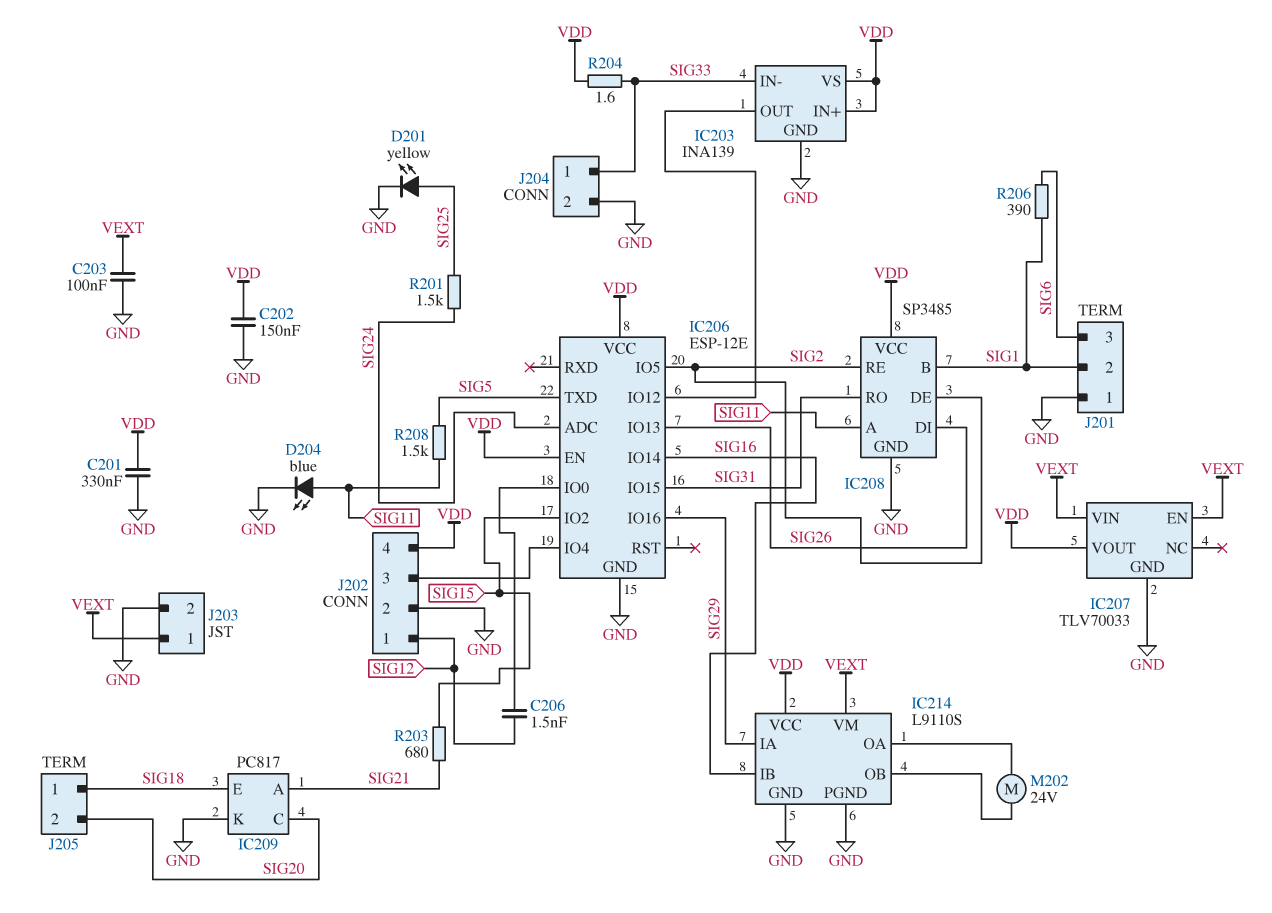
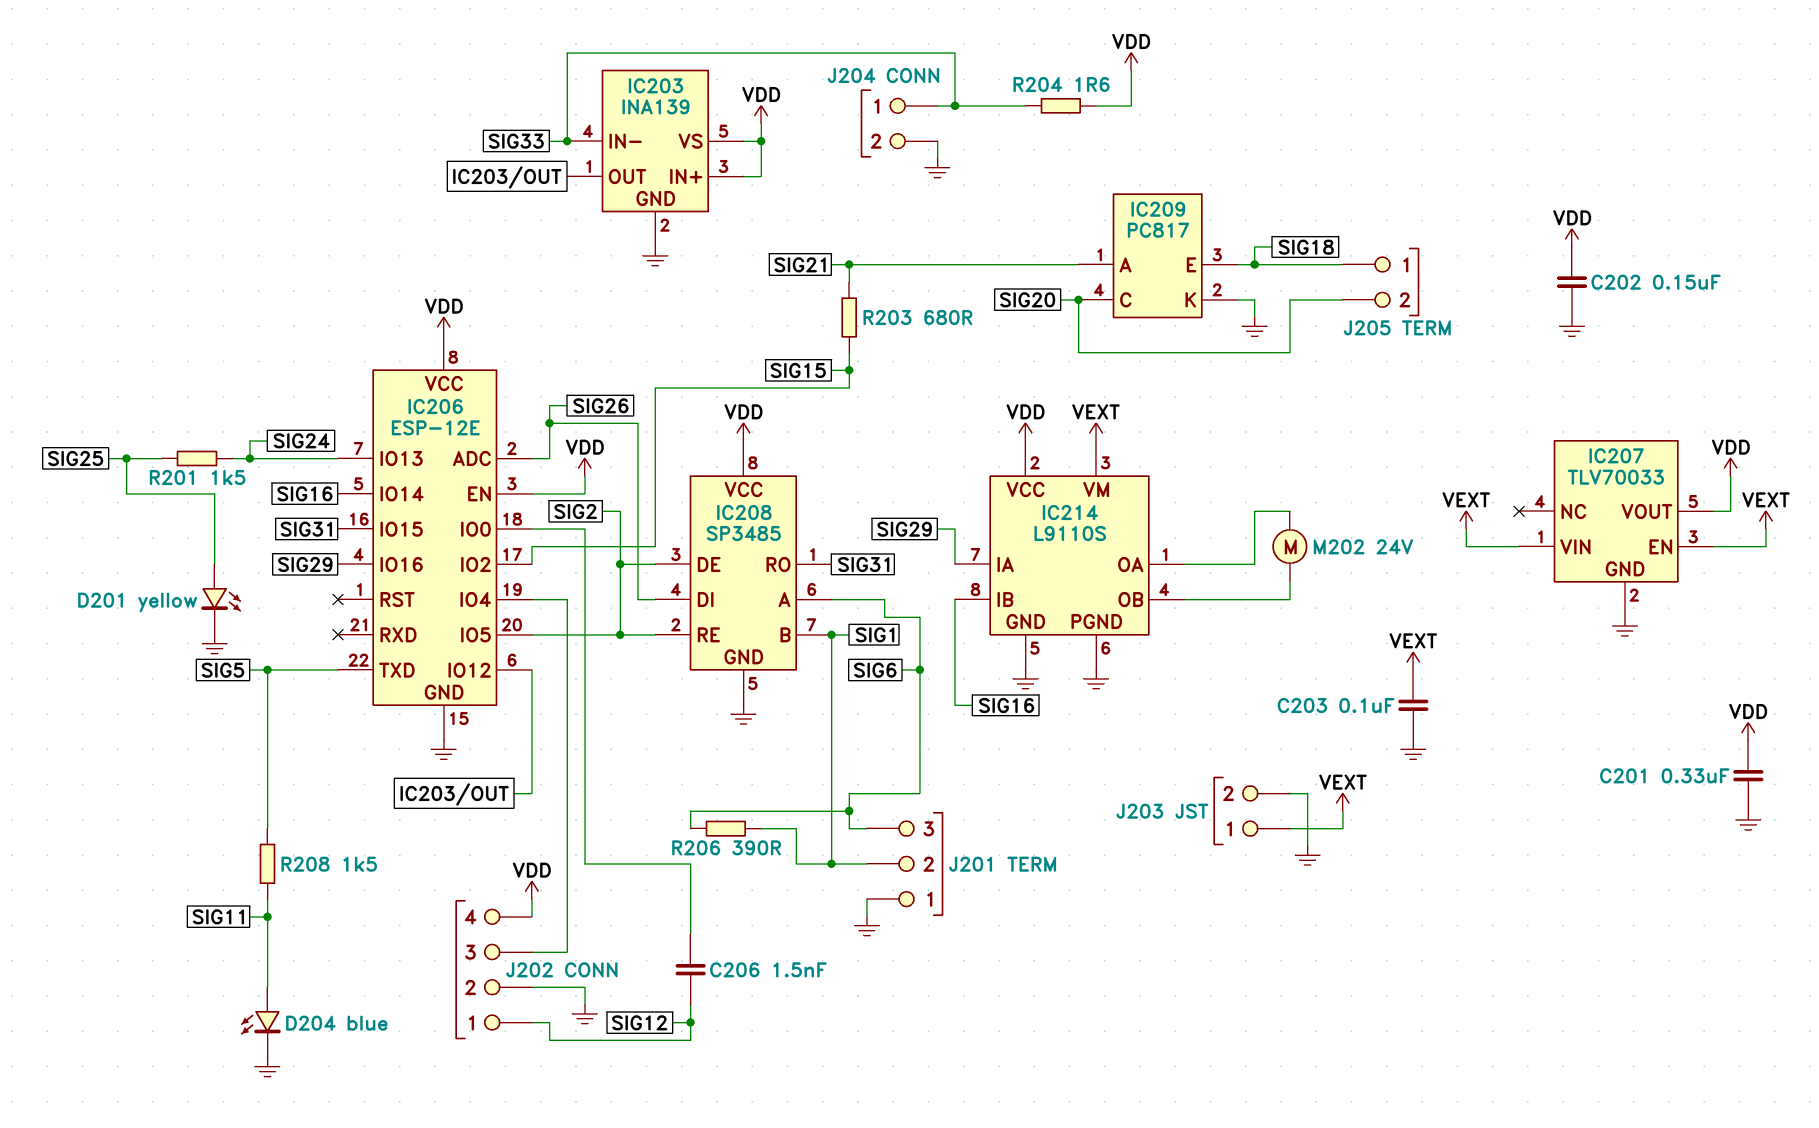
IC206 pin ADC: SIG24 -> SIG26
IC206 pin IO13: SIG26 -> SIG24
IC208 pin A: SIG11 -> SIG6

